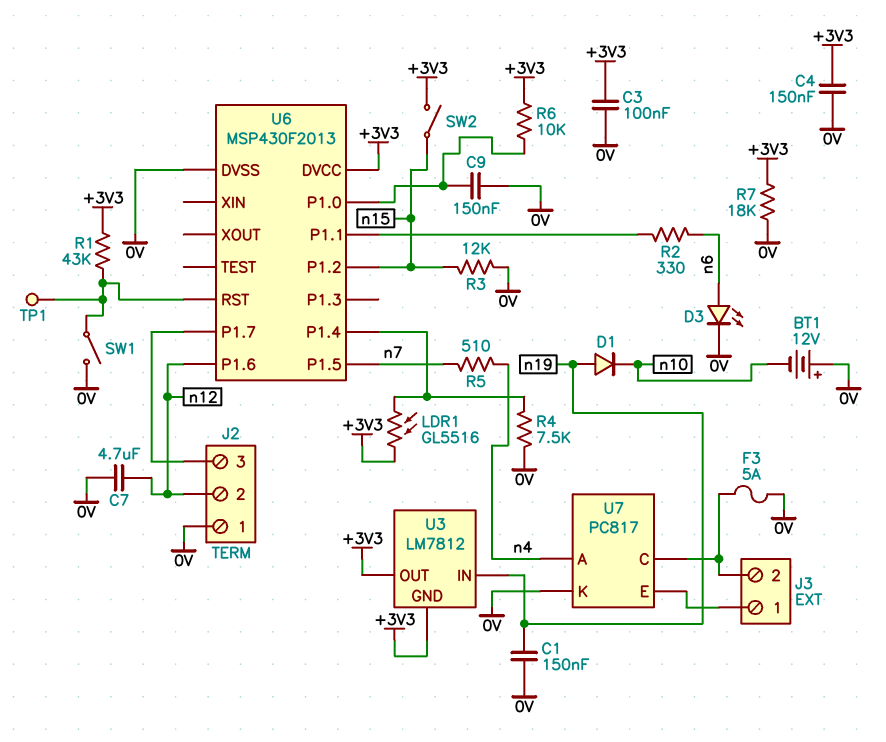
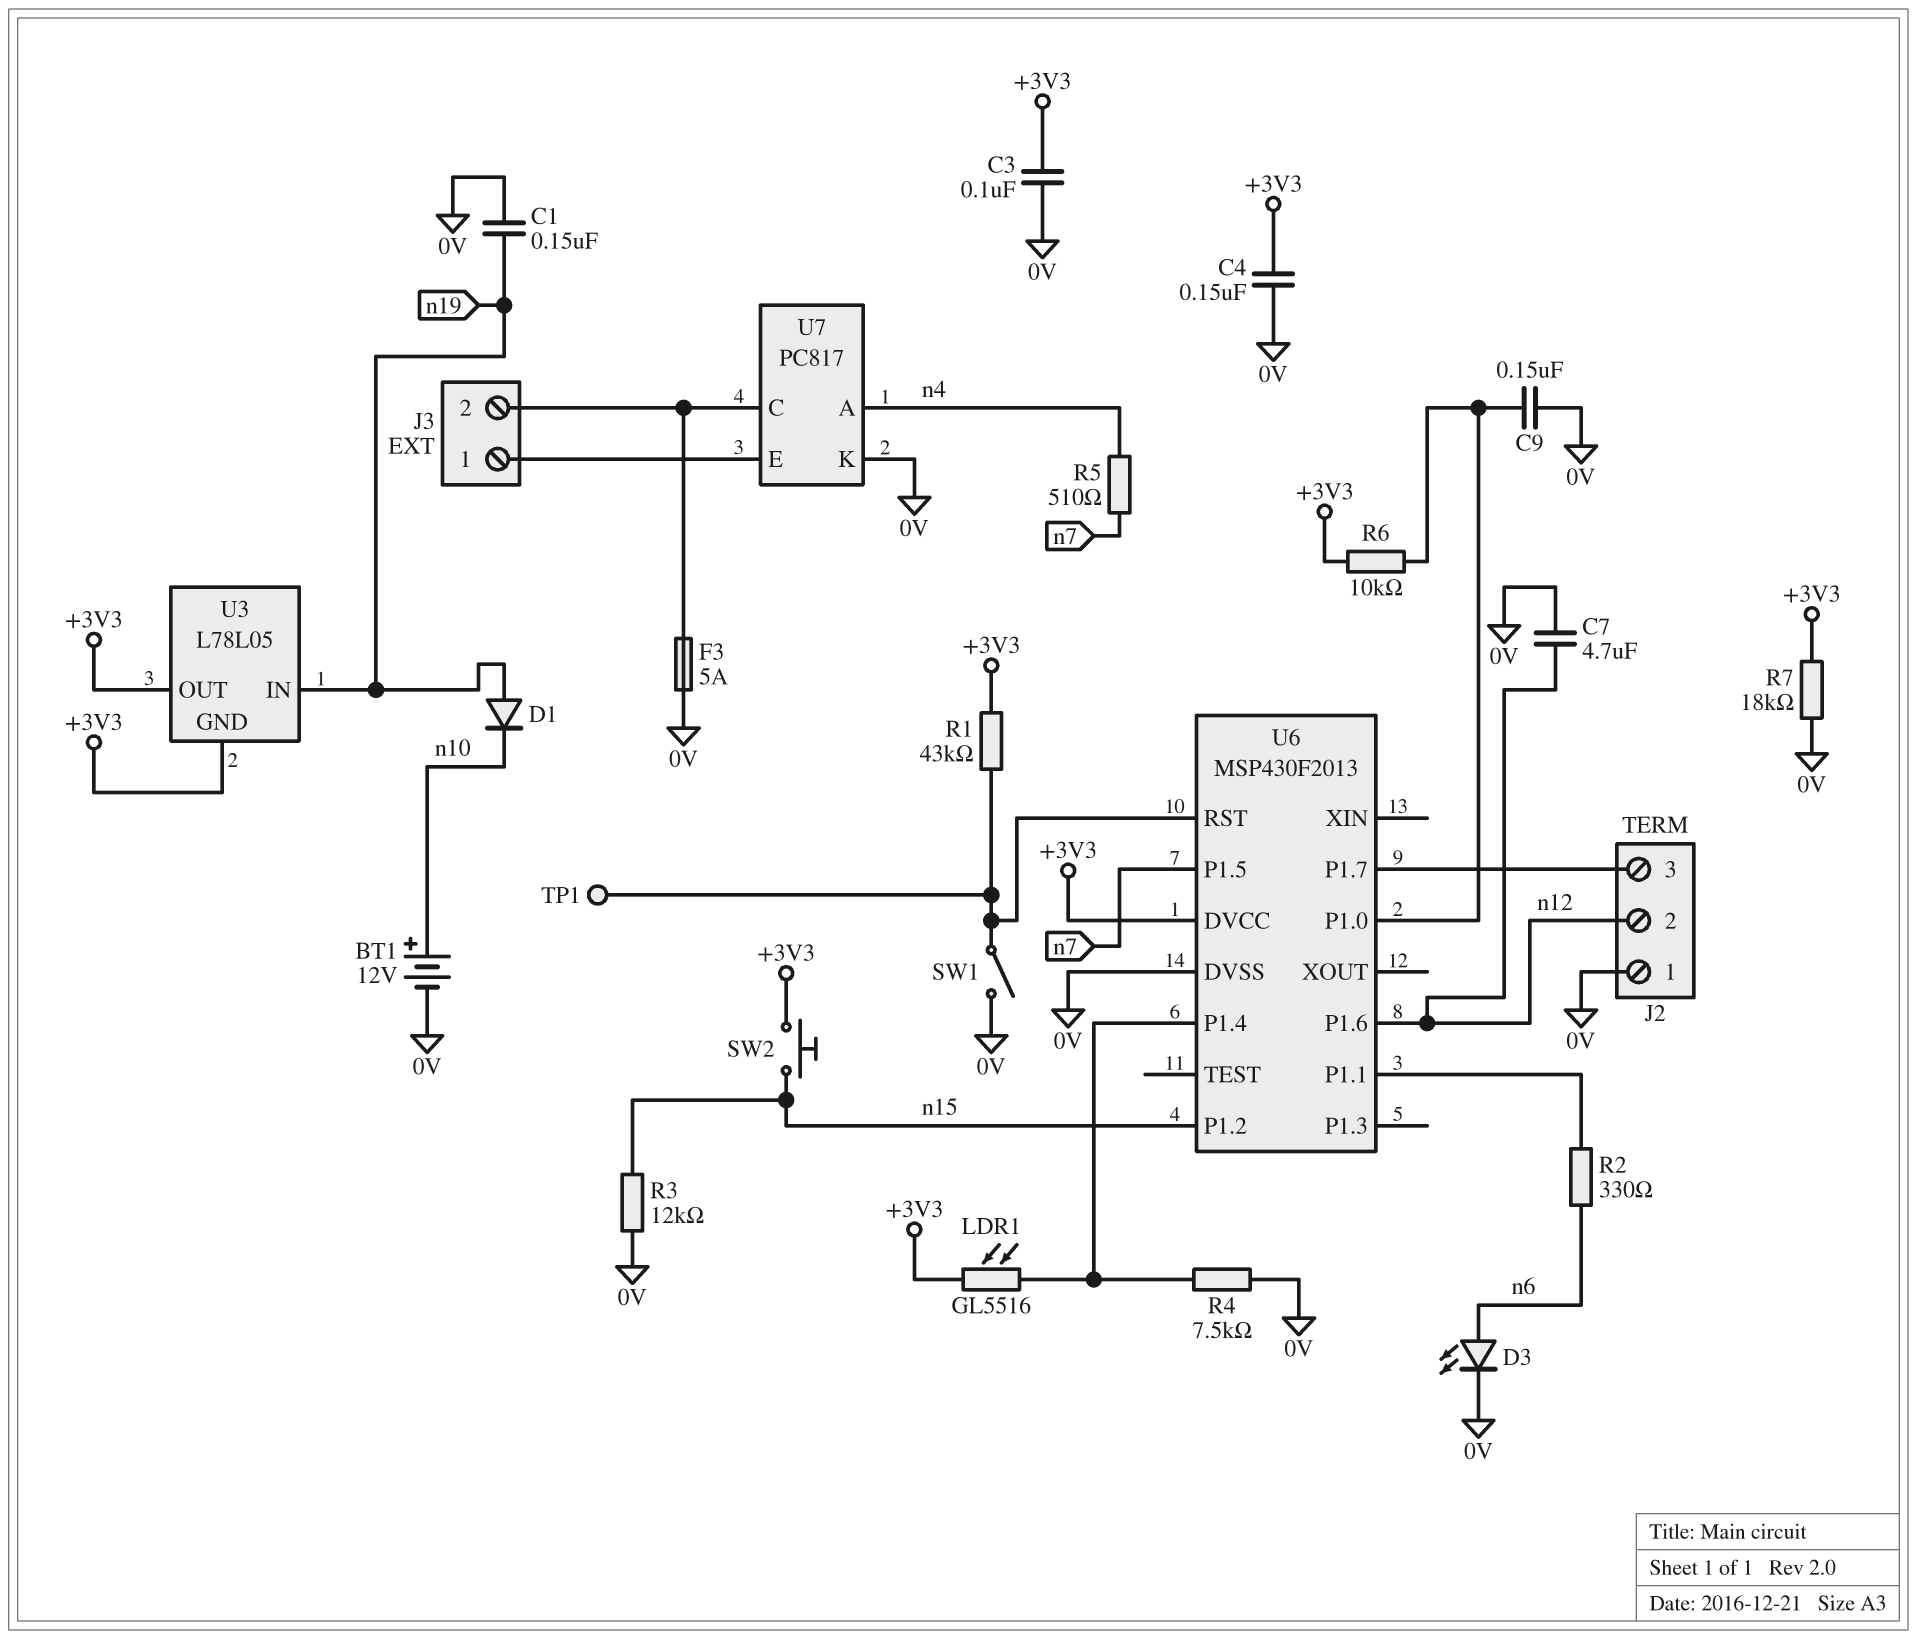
BT1: 12V (plus 0V, minus n10) -> 12V (plus n10, minus 0V)
SW2: switch (+3V3, n15) -> button (+3V3, n15)
U3: LM7812 -> L78L05

